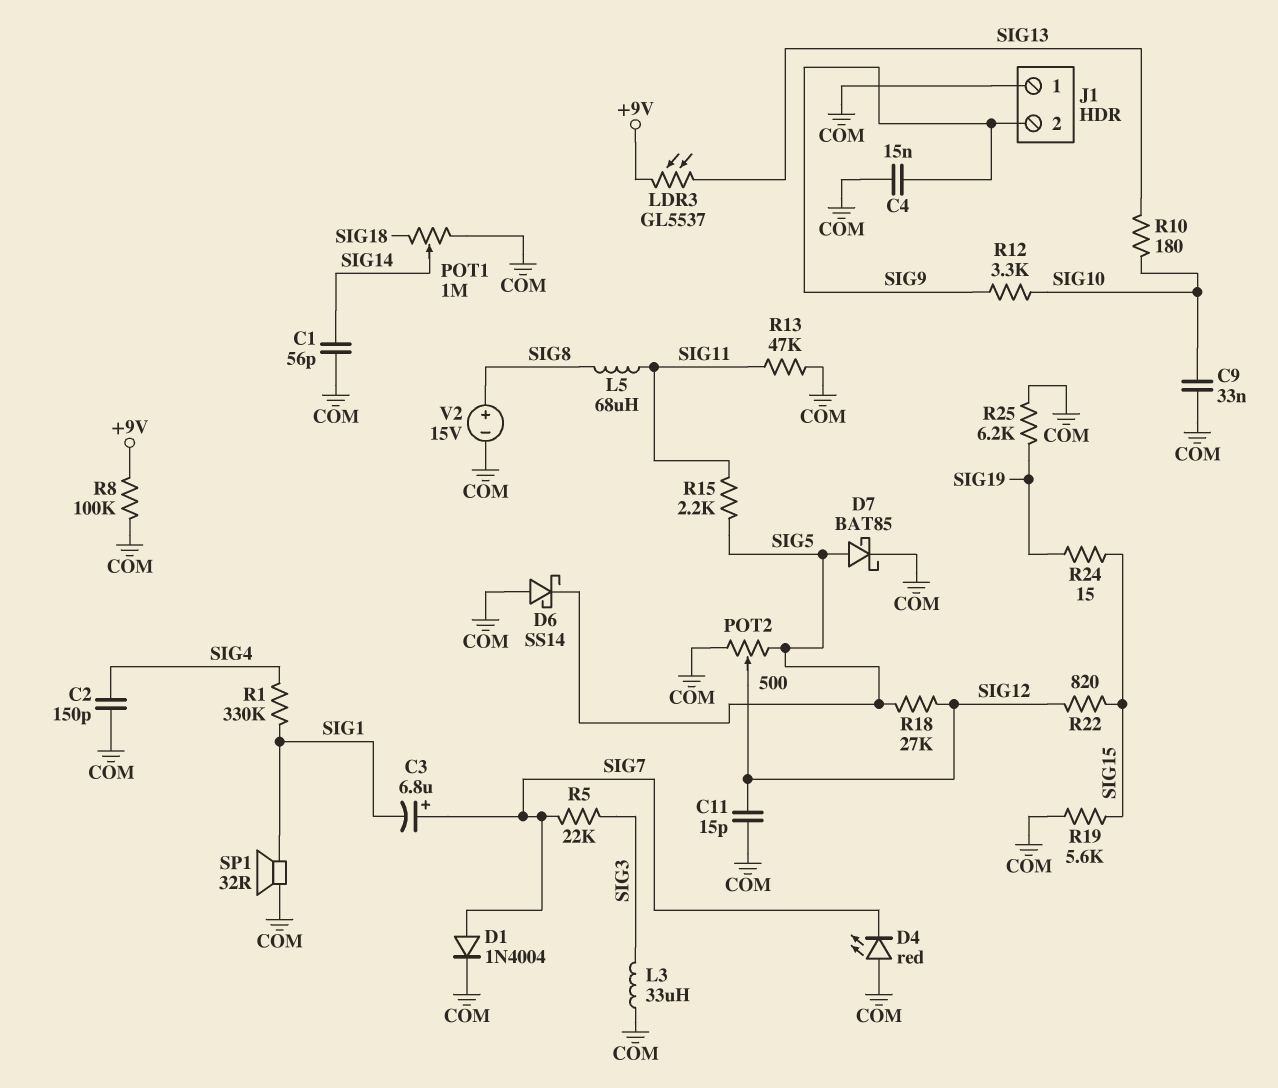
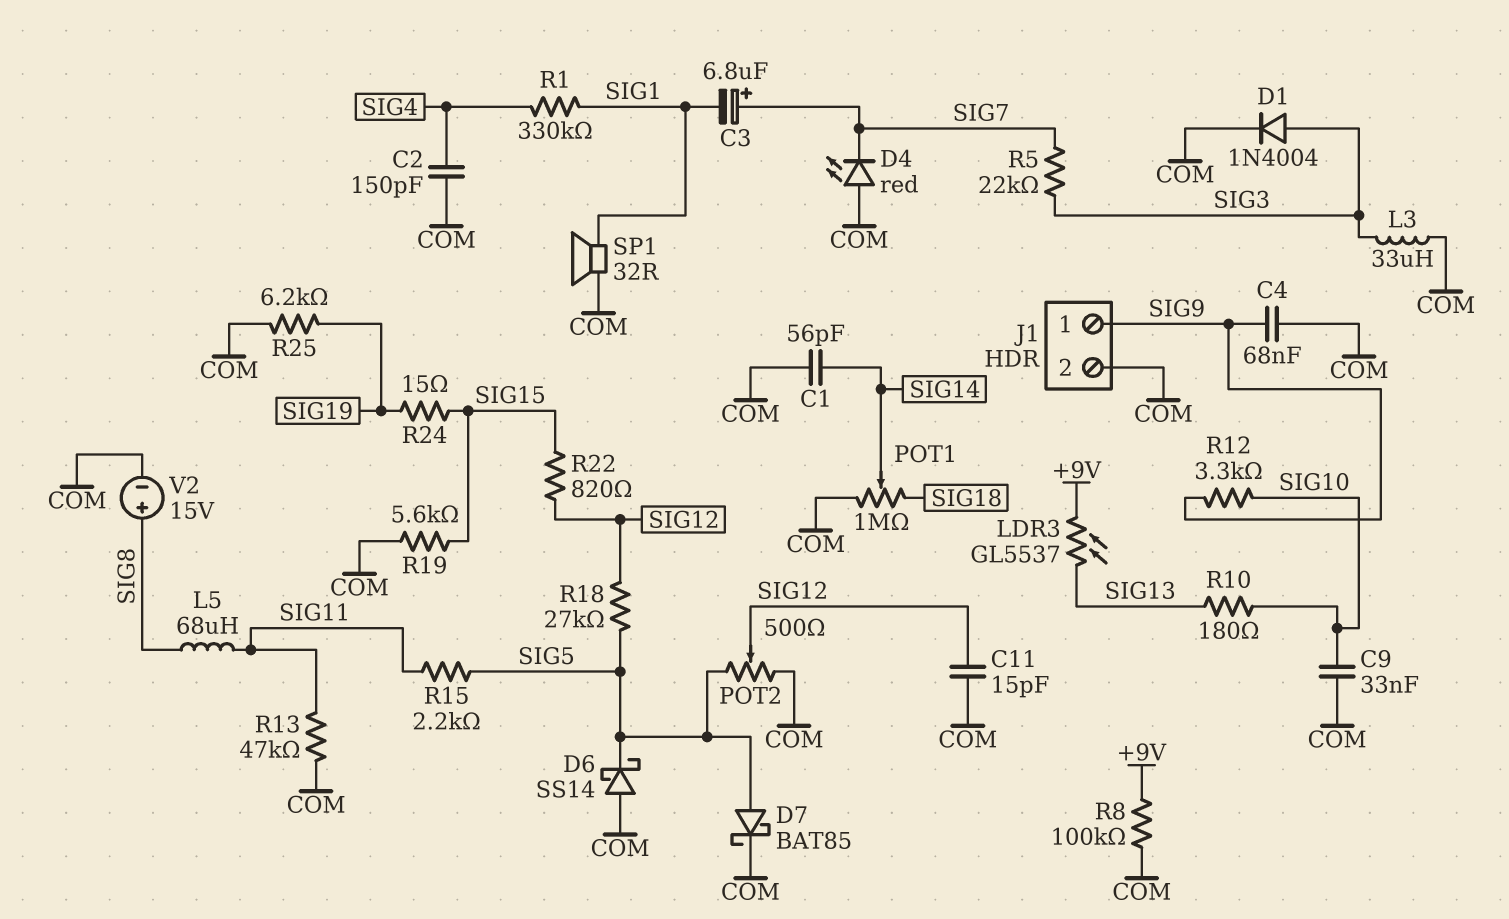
C4: 15nF (COM, SIG9) -> 68nF (COM, SIG9)
D1: diode 1N4004 (A SIG7, K COM) -> diode 1N4004 (A SIG3, K COM)
J1 pin 1: COM -> SIG9
J1 pin 2: SIG9 -> COM

